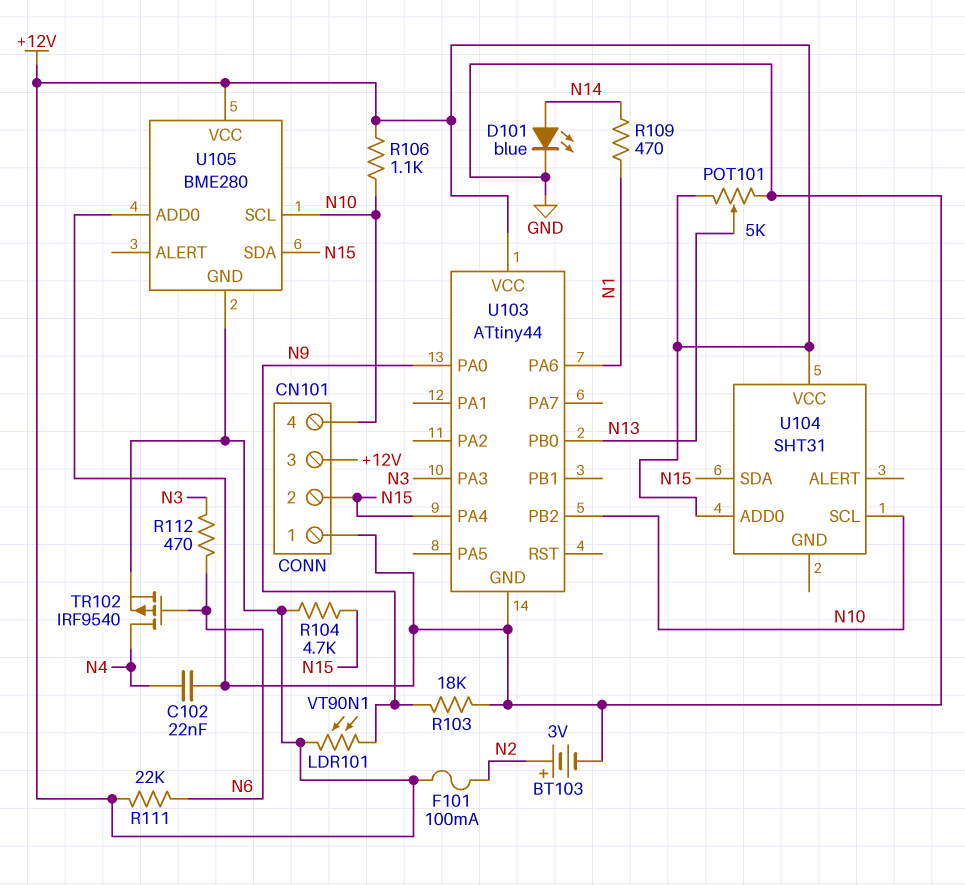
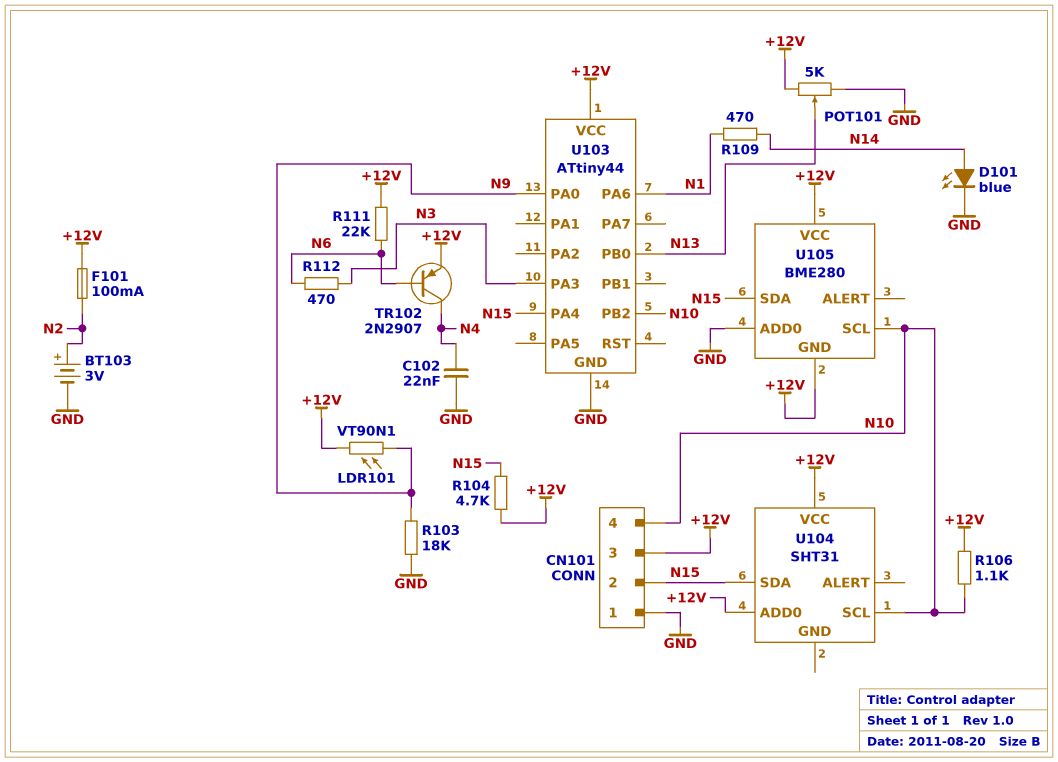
TR102: PMOS IRF9540 (G N6, D N4, S +12V) -> PNP 2N2907 (B N6, C N4, E +12V)

